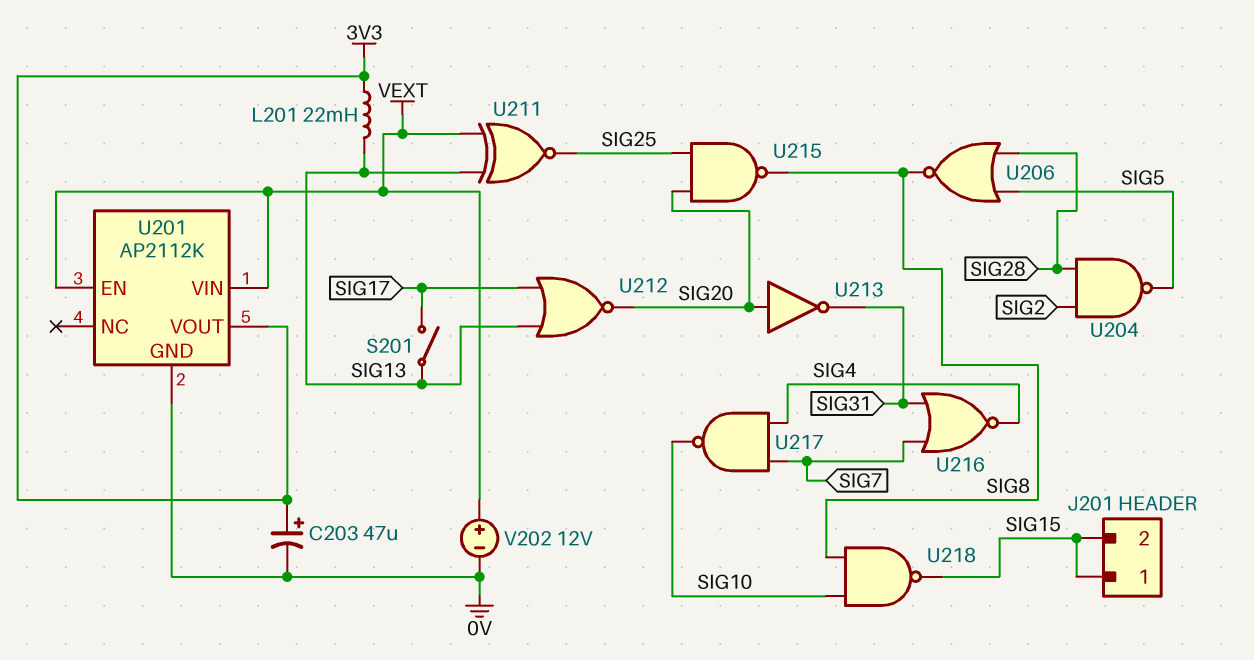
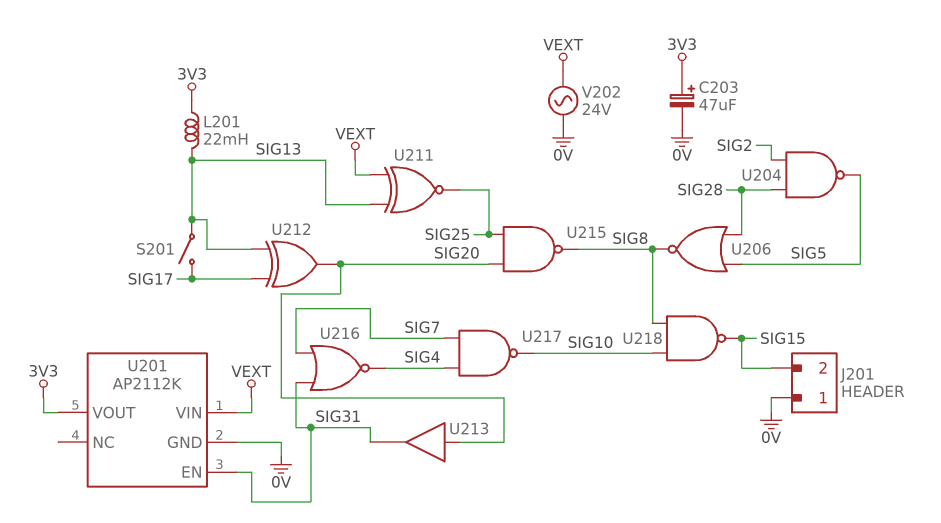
J201 pin 1: SIG15 -> 0V
U201 pin EN: VEXT -> SIG31
U212: NOR (in SIG13, in SIG17, out SIG20) -> XOR (in SIG13, in SIG17, out SIG20)
U213: NOT (in SIG20, out SIG31) -> buffer (in SIG20, out SIG31)
V202: 12V (plus VEXT, minus 0V) -> AC 24V (0V, VEXT)

